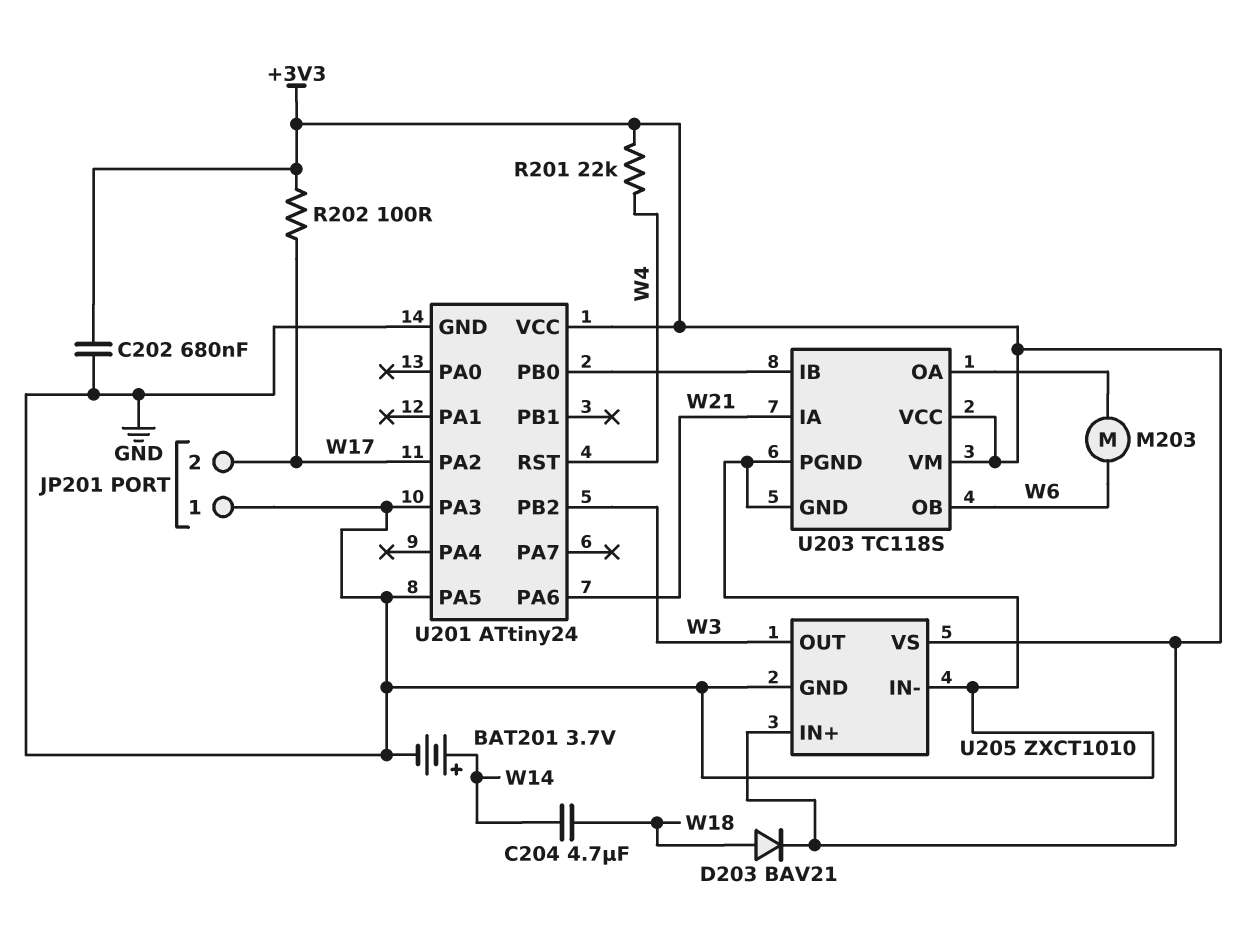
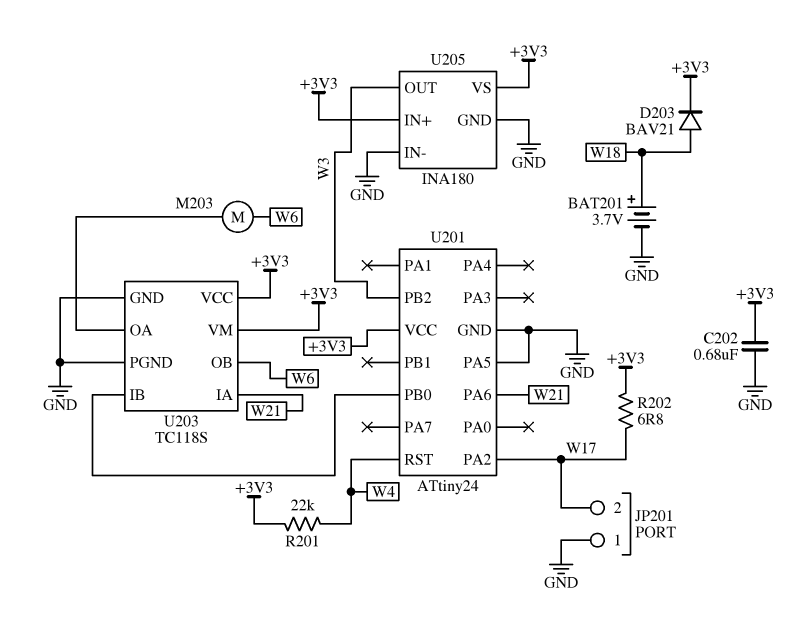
BAT201: 3.7V (plus W14, minus GND) -> 3.7V (plus W18, minus GND)
C204: 4.7uF (W14, W18) -> none
R202: 100 (+3V3, W17) -> 6.8 (+3V3, W17)
U201 pin PA3: GND -> none
U205: ZXCT1010 -> INA180

